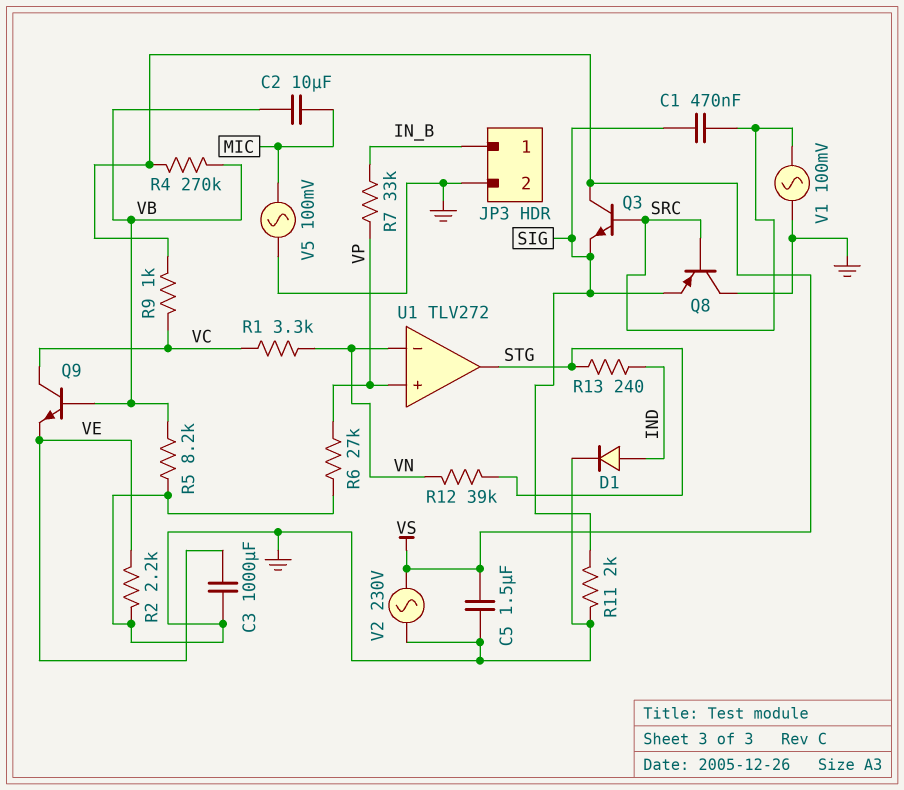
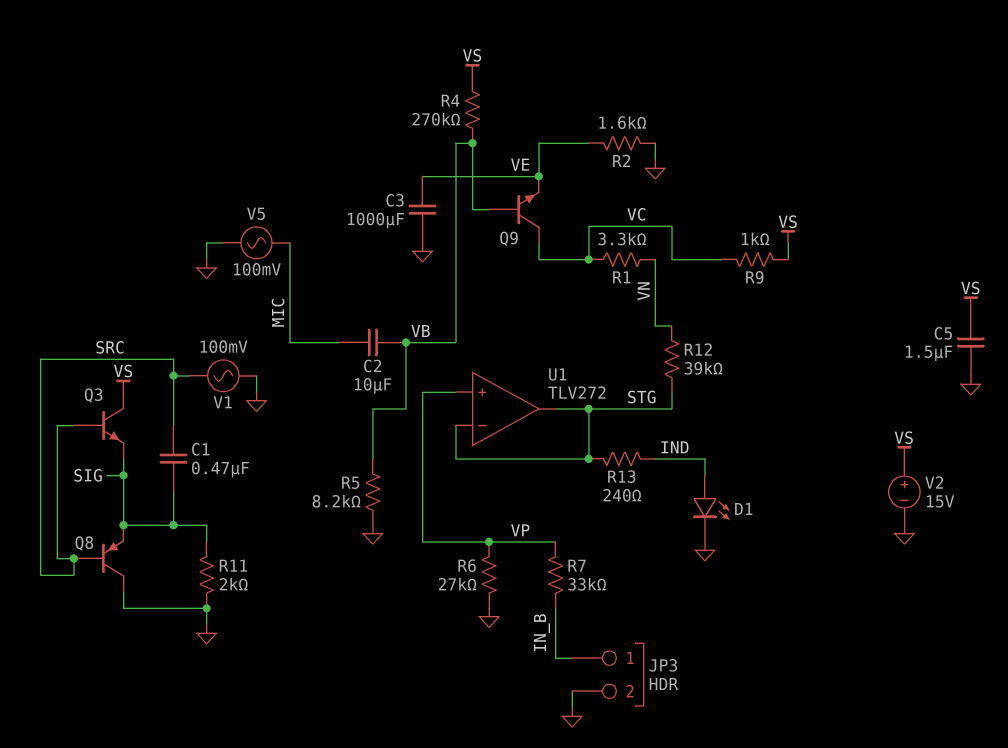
D1: diode (A IND, K GND) -> LED (A IND, K GND)
R2: 2.2k (GND, VE) -> 1.6k (GND, VE)
U1 pin in-: VN -> STG
V2: AC 230V (GND, VS) -> 15V (plus VS, minus GND)

